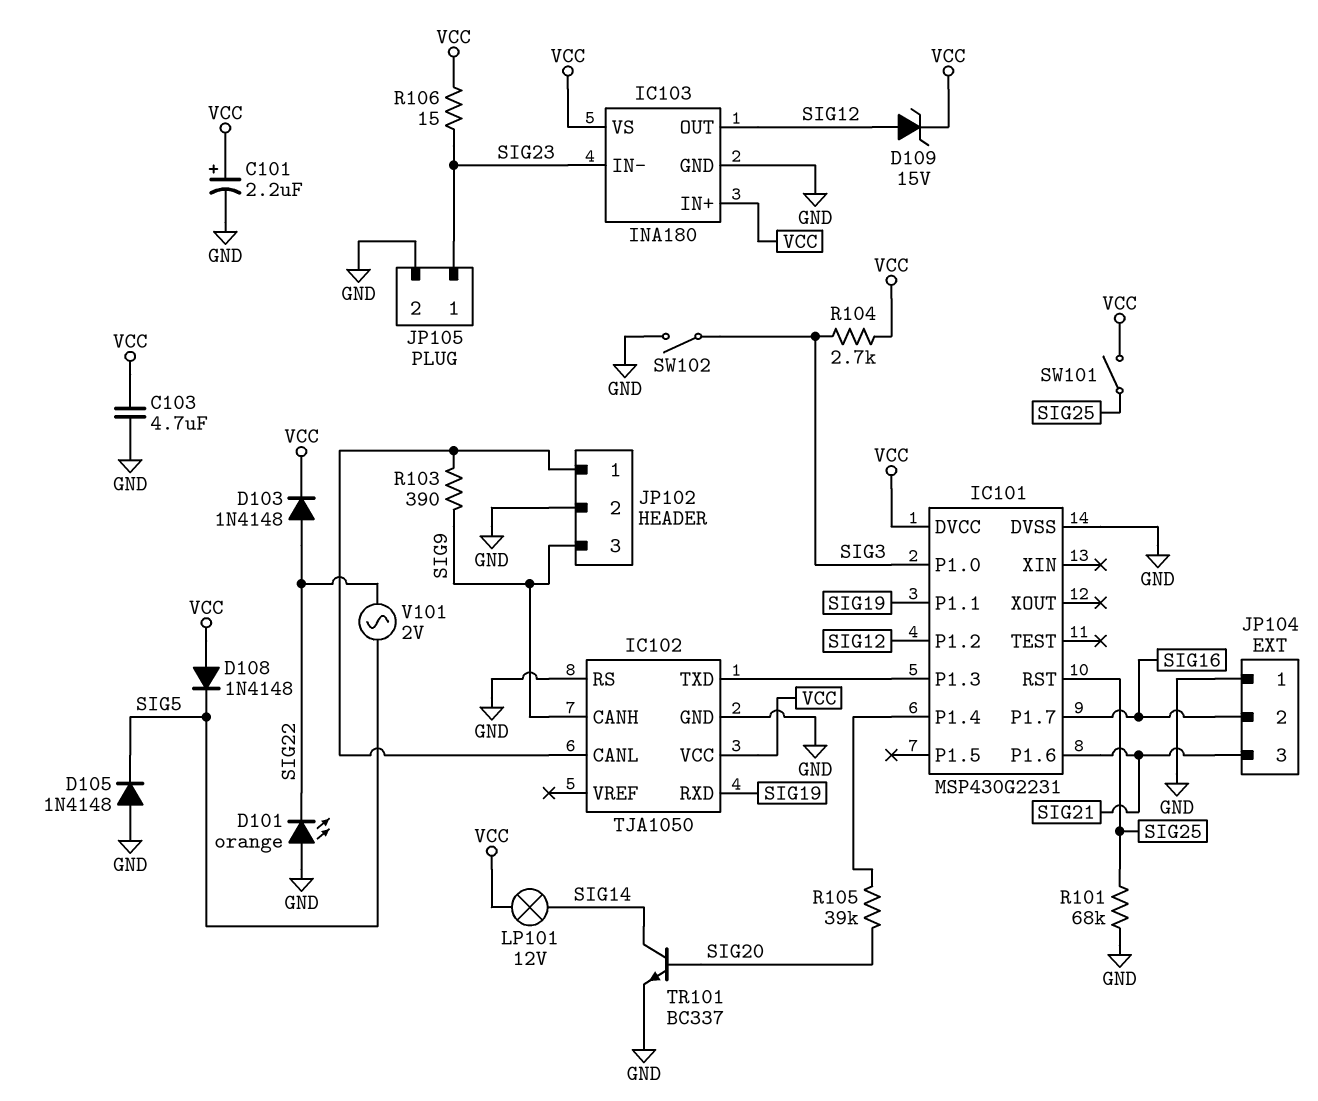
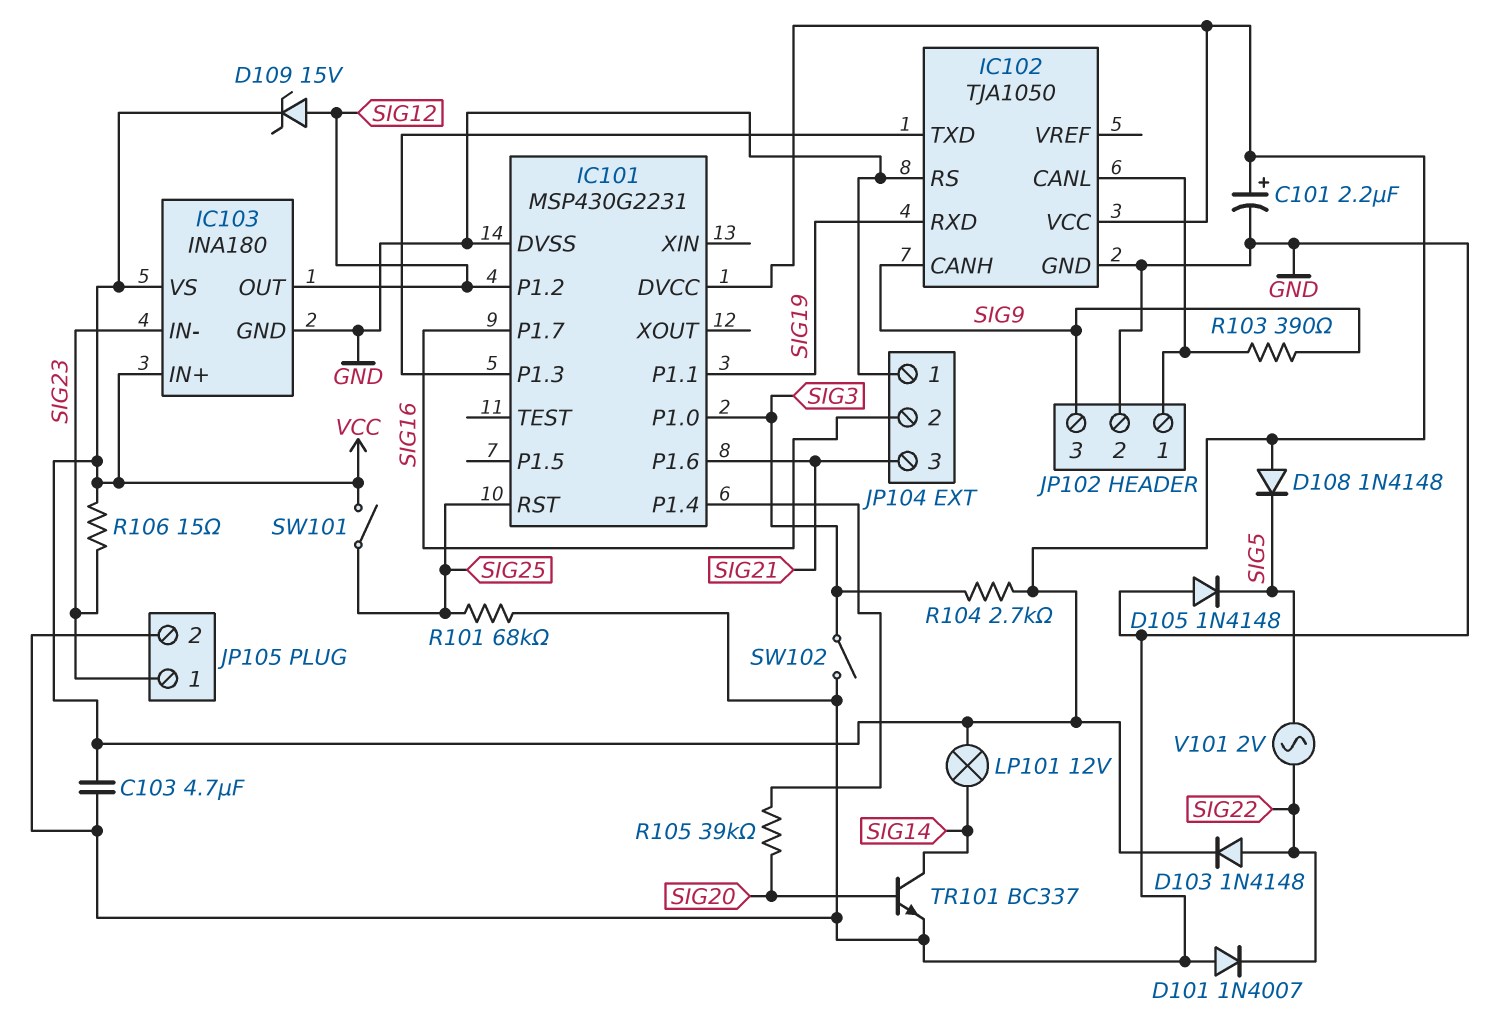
D101: LED orange (A GND, K SIG22) -> diode 1N4007 (A GND, K SIG22)

